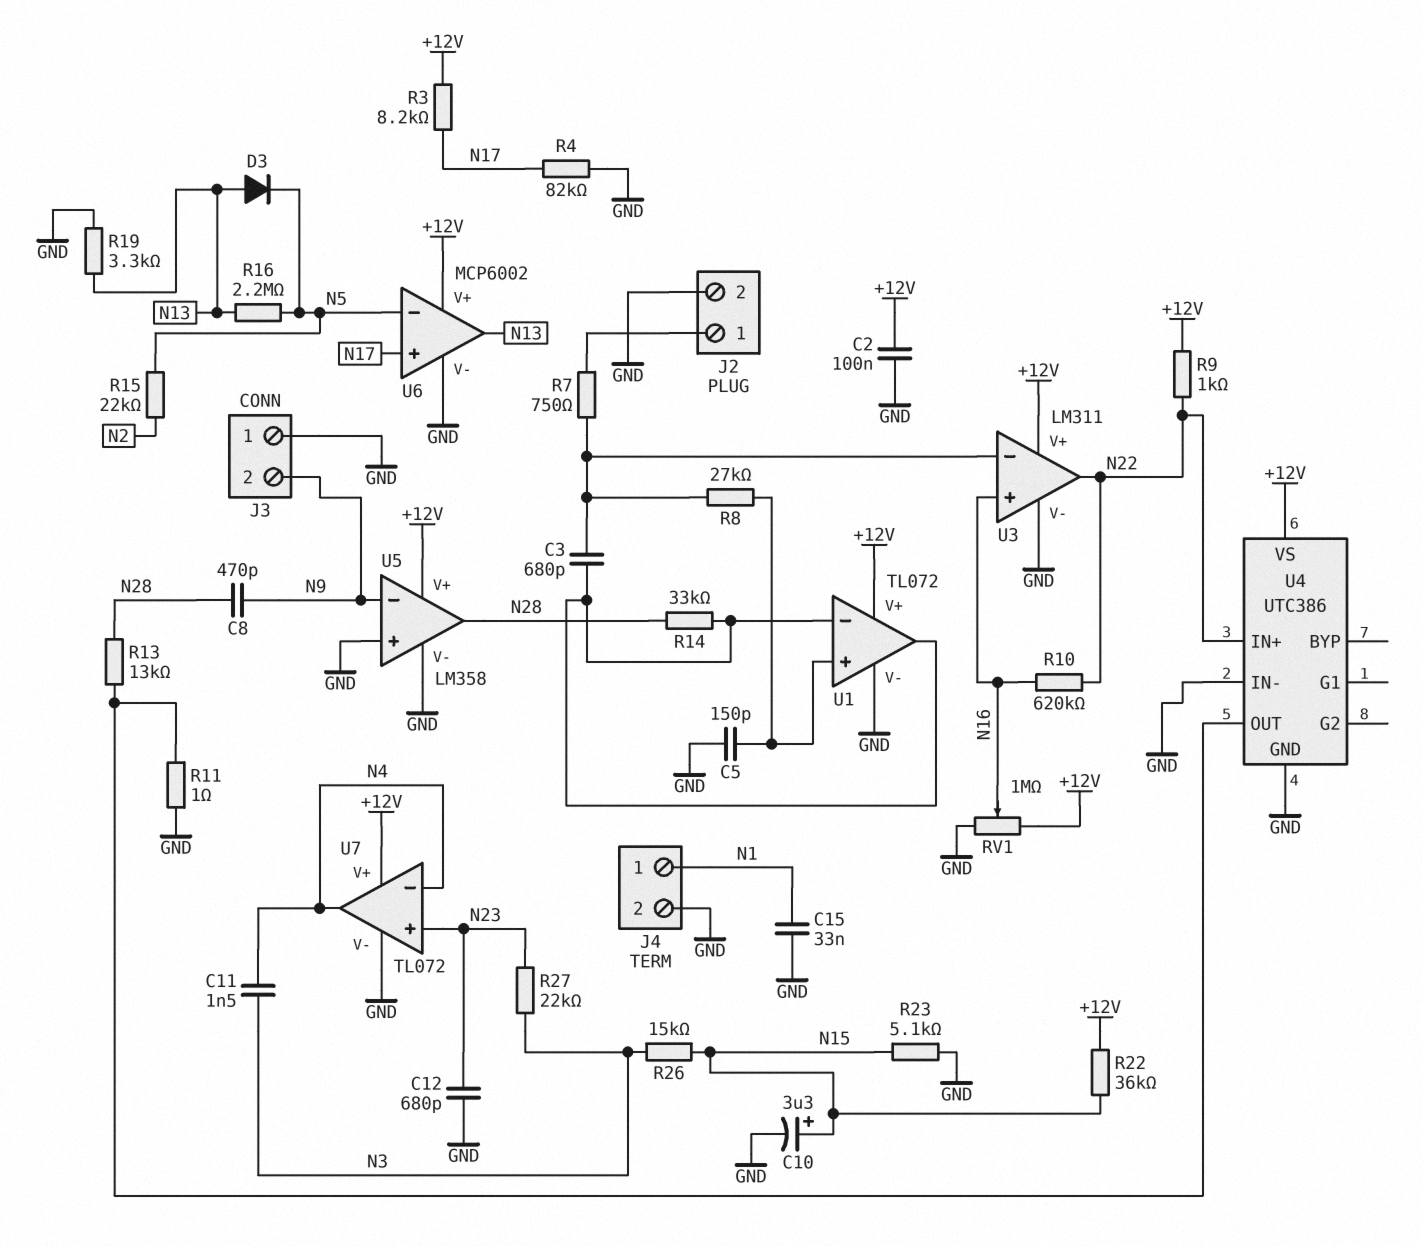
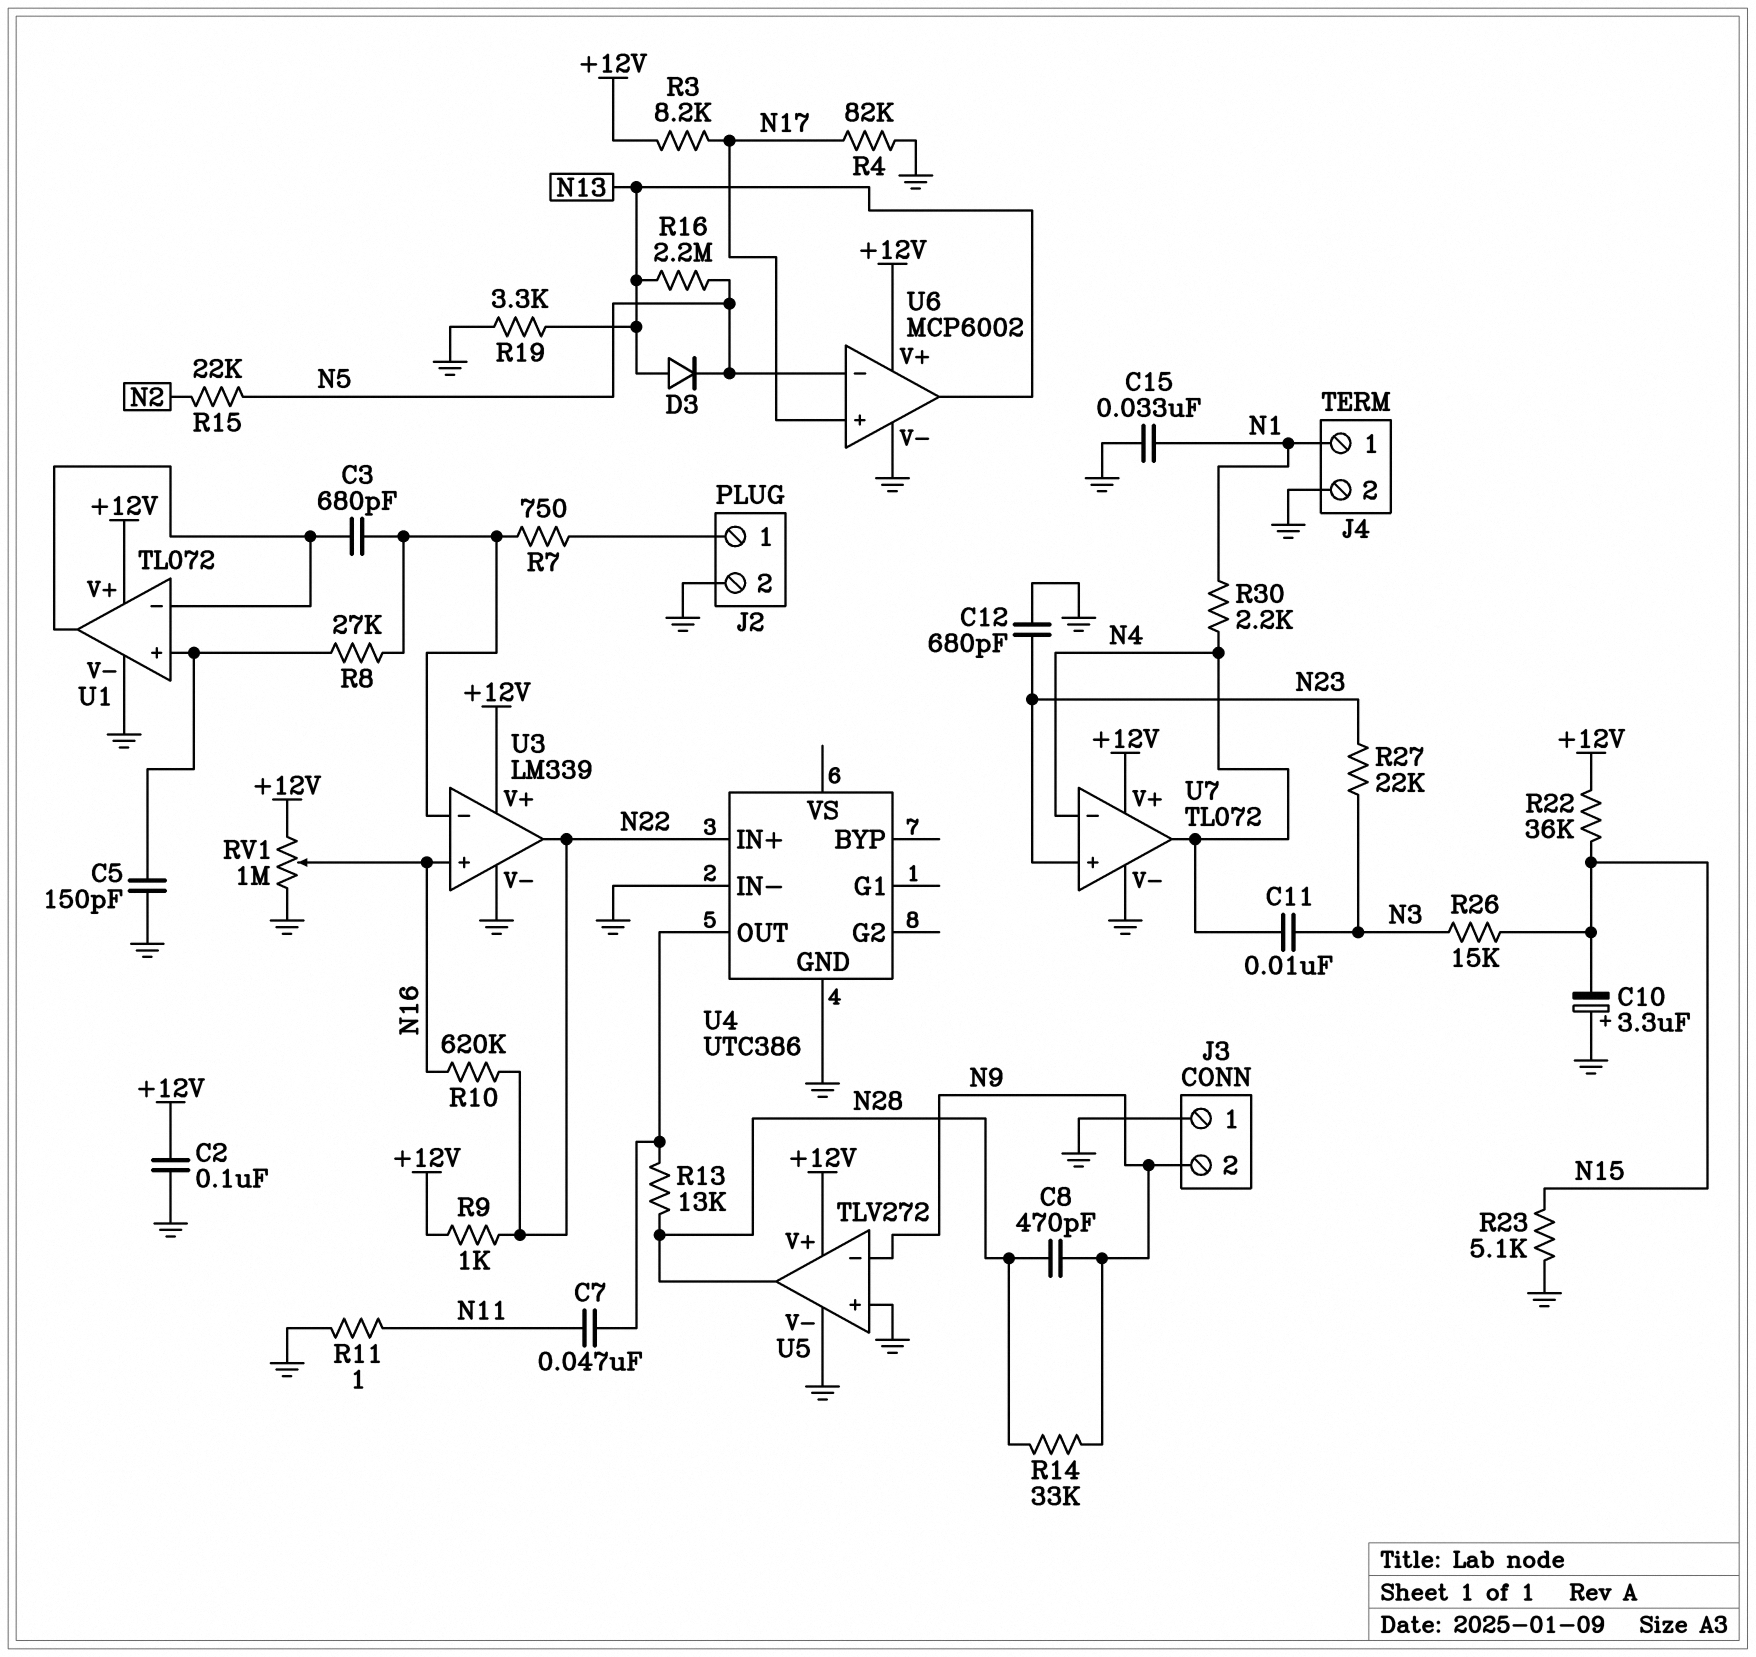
C7: none -> 47nF (N11, U4/OUT)
C10: 3.3uF (plus N15, minus GND) -> 3.3uF (plus GND, minus N15)
C11: 1.5nF (N3, N4) -> 10nF (N3, N4)
R11: 1 (GND, U4/OUT) -> 1 (GND, N11)
R14: 33k (N28, U1/in-) -> 33k (N9, N28)
R30: none -> 2.2k (N1, N4)
U3: LM311 -> LM339
U4 pin VS: +12V -> none
U5: LM358 -> TLV272

